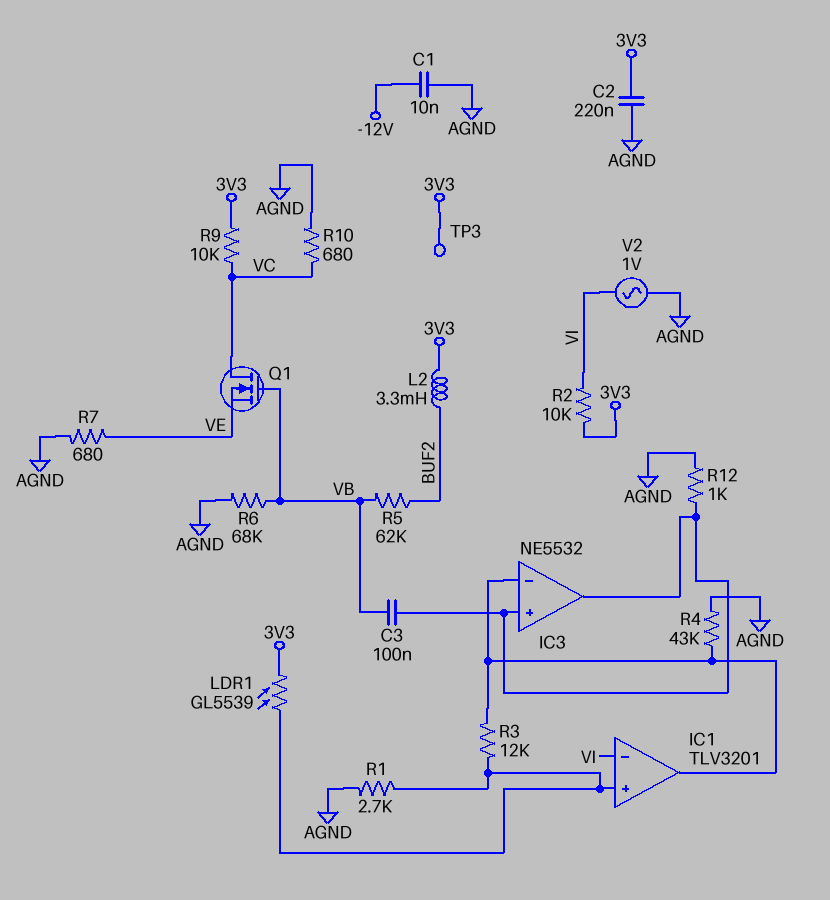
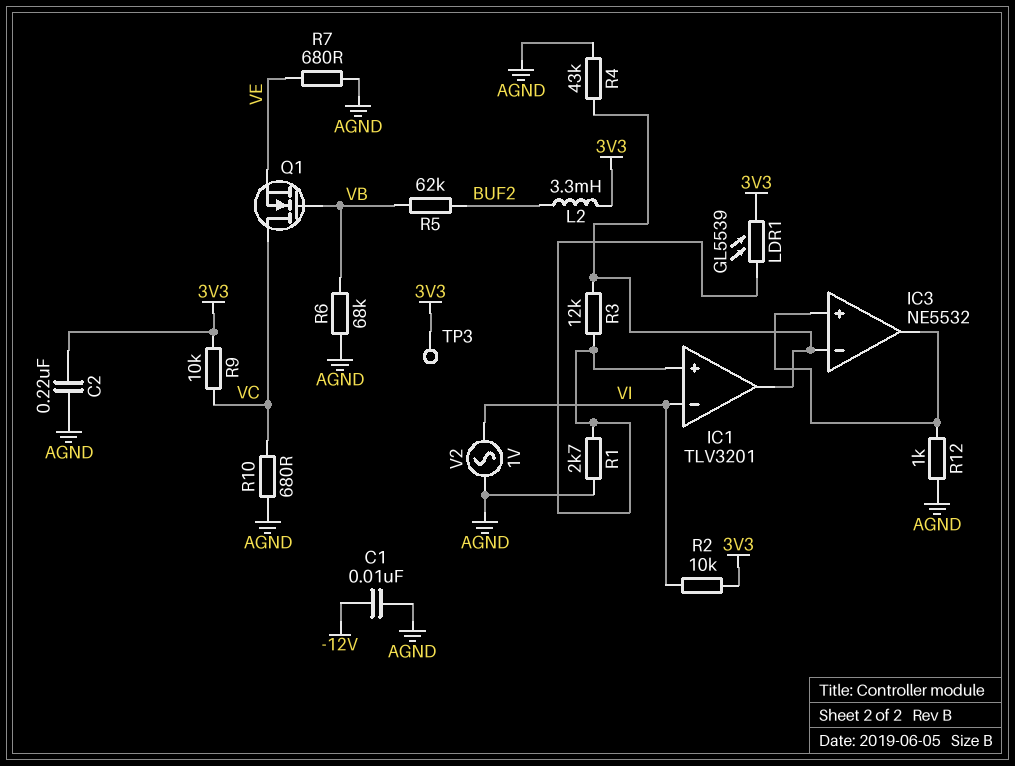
C3: 100nF (IC3/in+, VB) -> none

